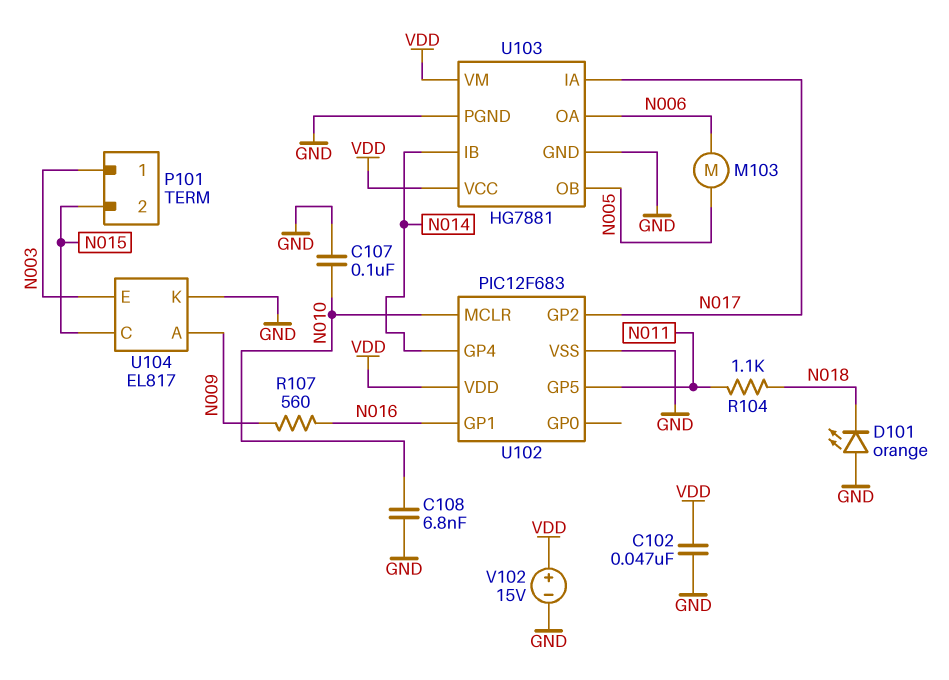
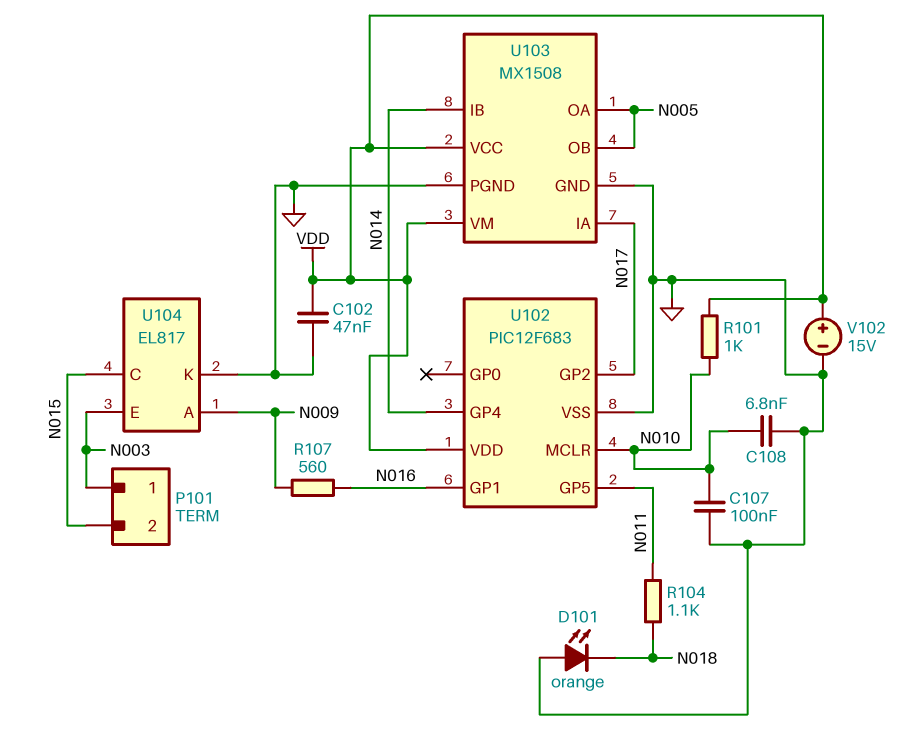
M103: motor (N005, N006) -> none
R101: none -> 1k (N010, VDD)
U103: HG7881 -> MX1508
U103 pin OA: N006 -> N005

